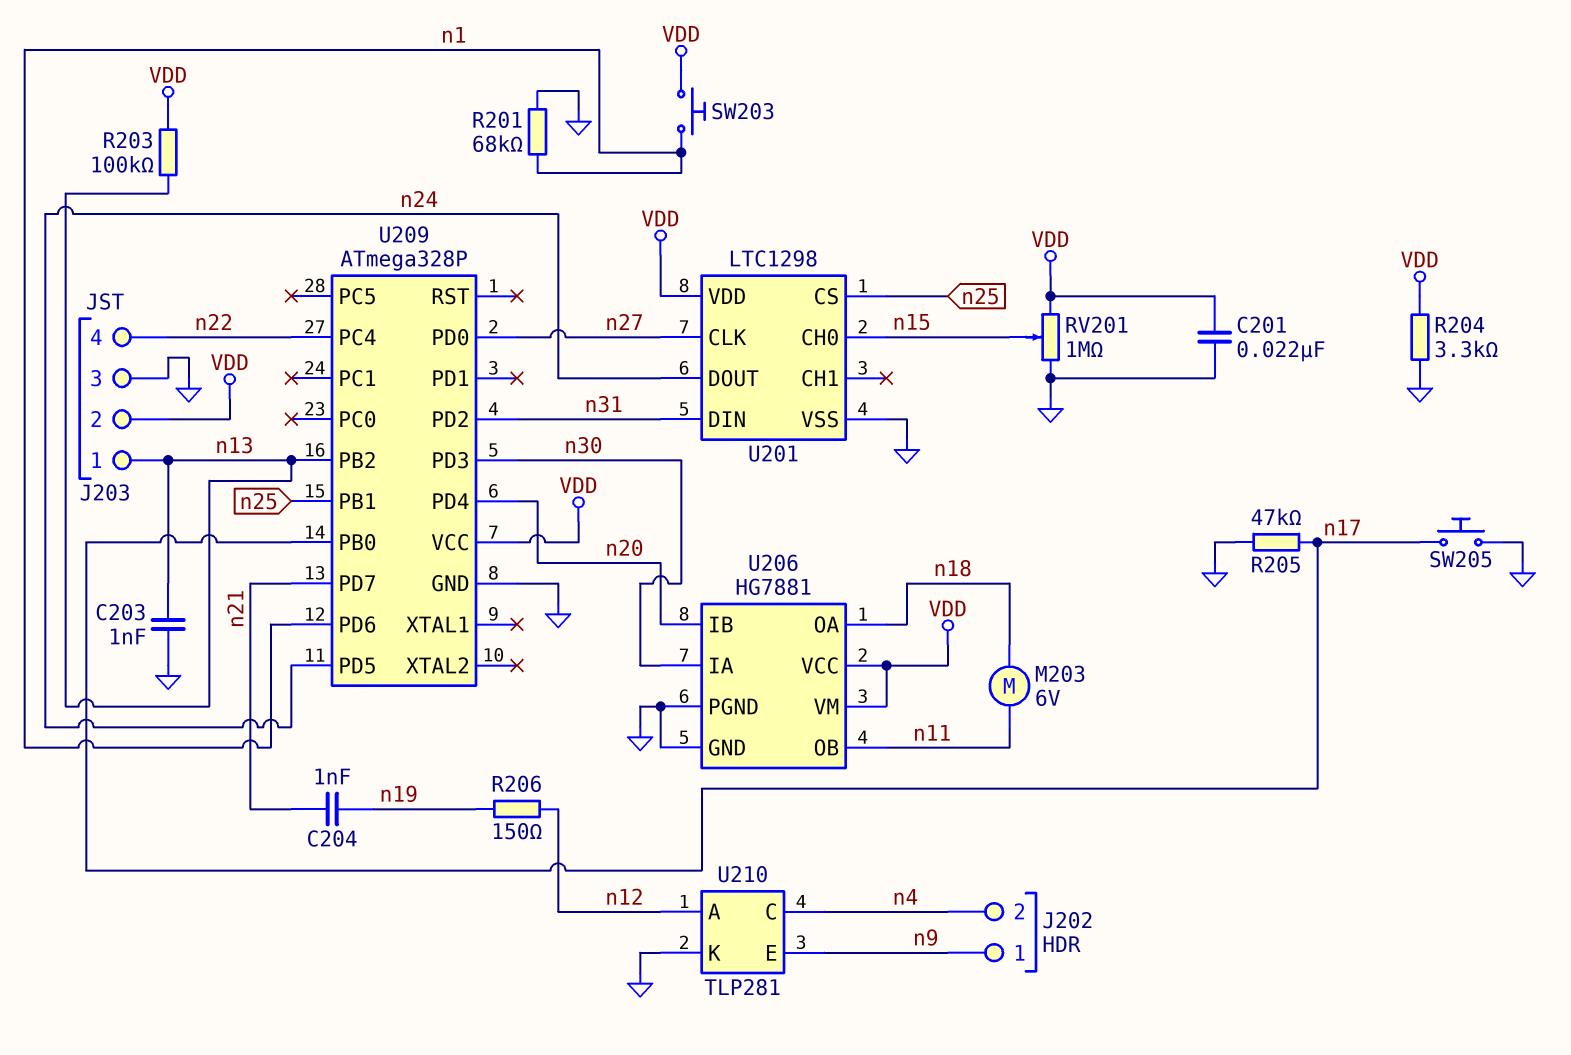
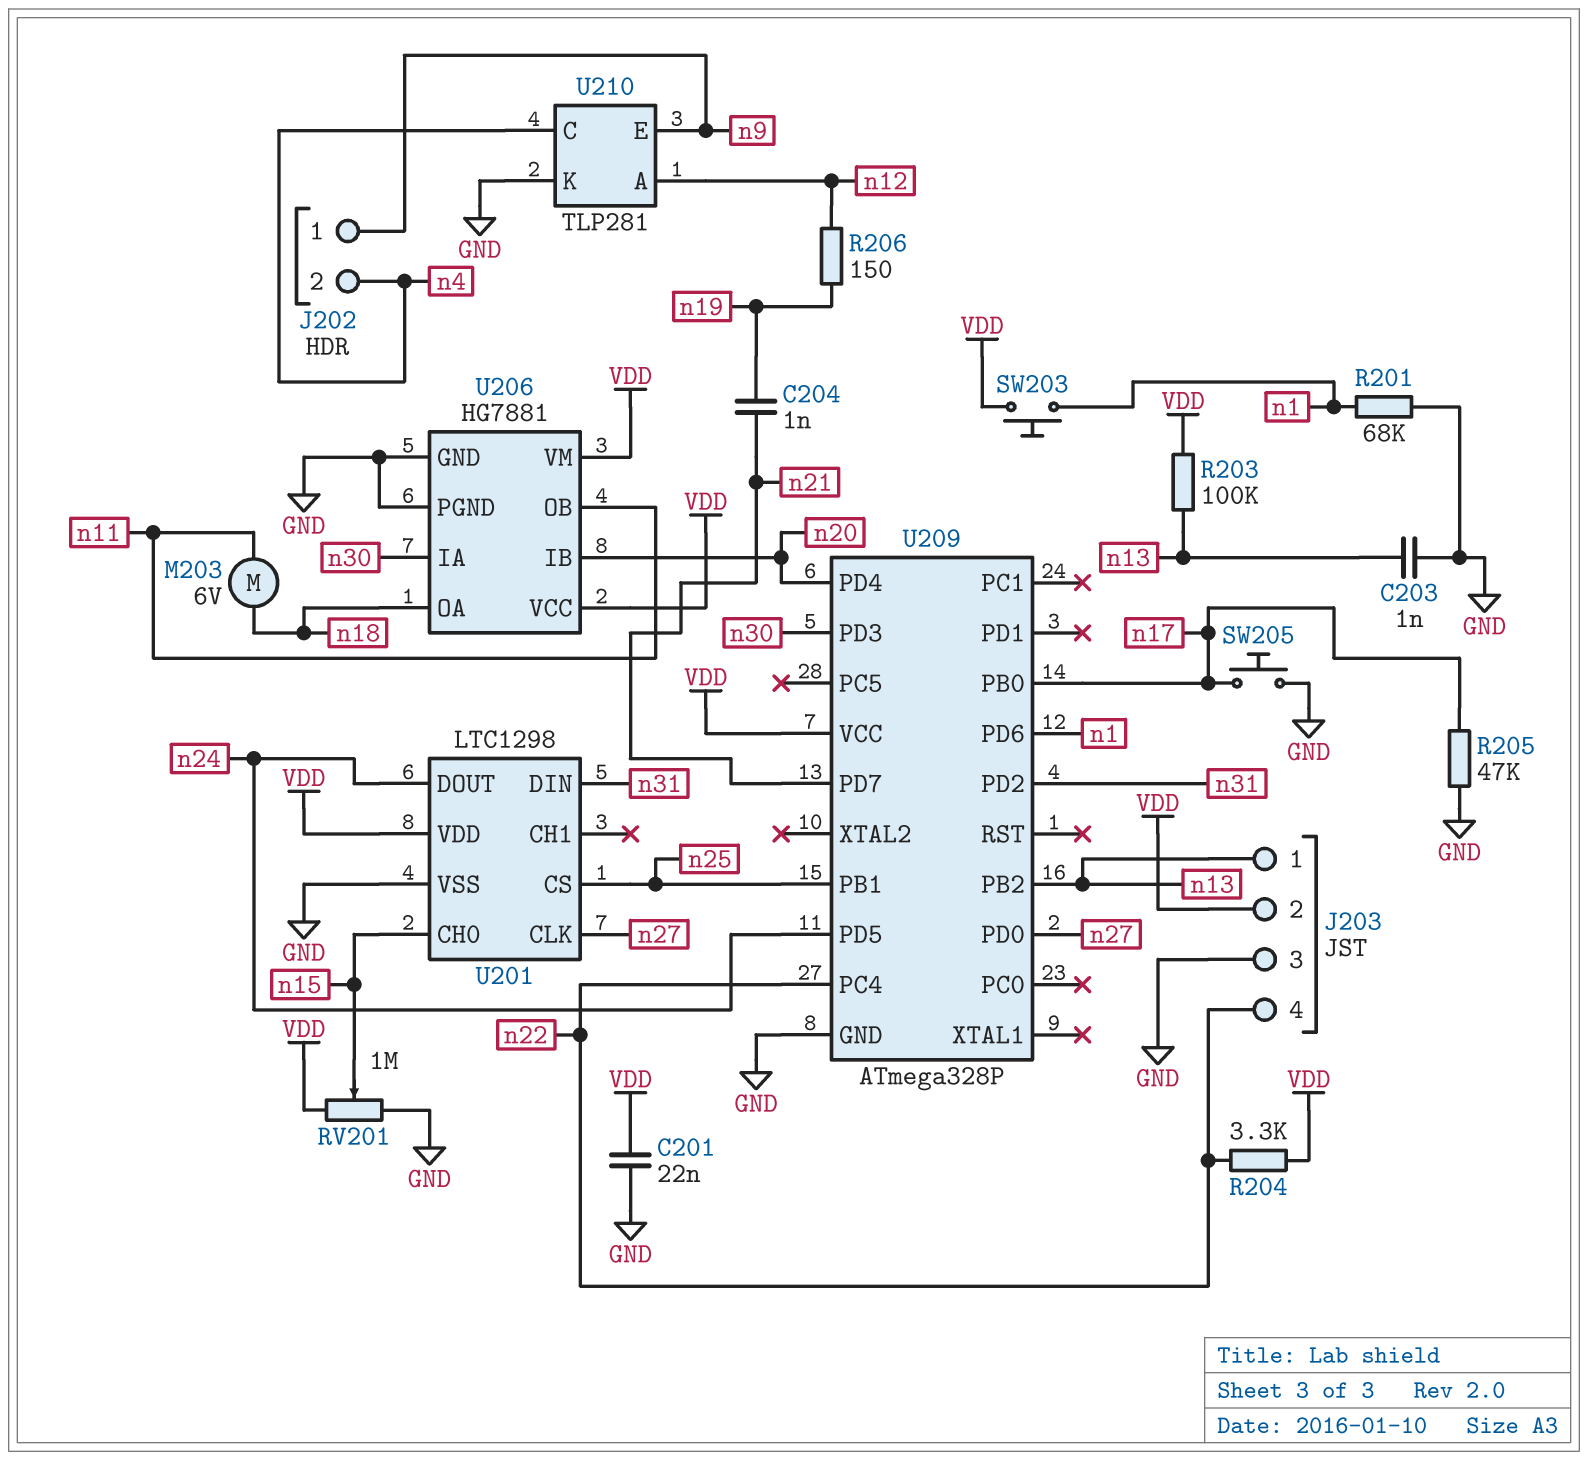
R204: 3.3k (GND, VDD) -> 3.3k (VDD, n22)

